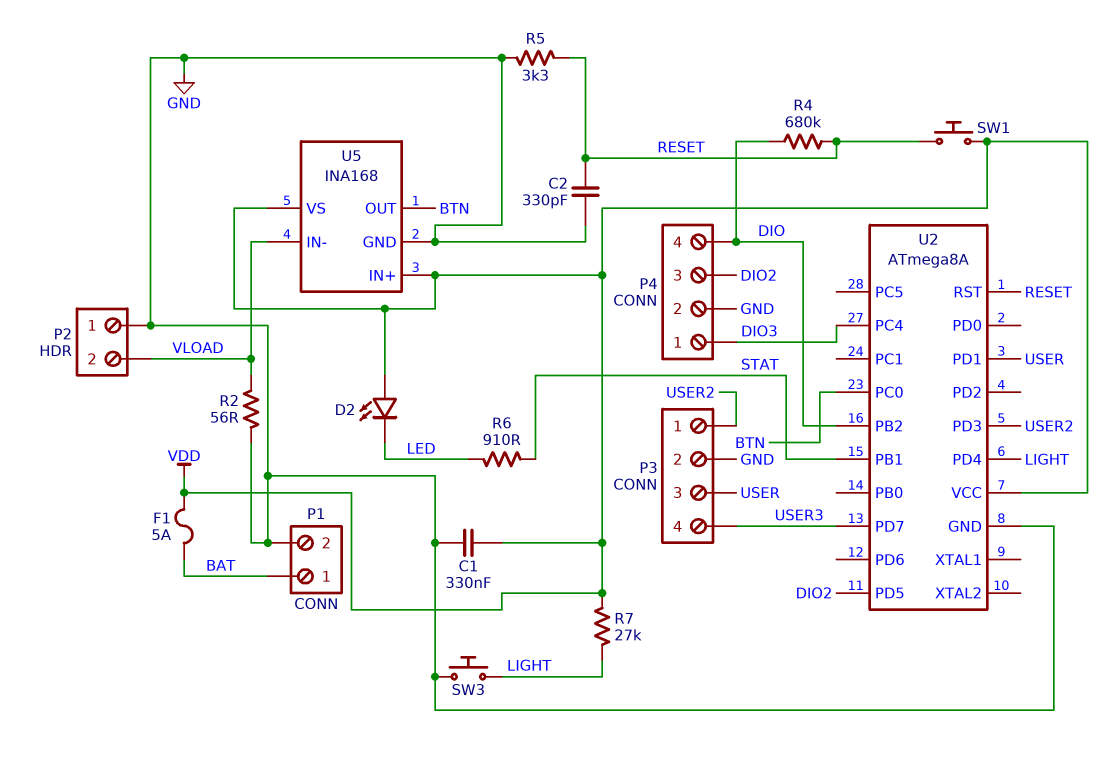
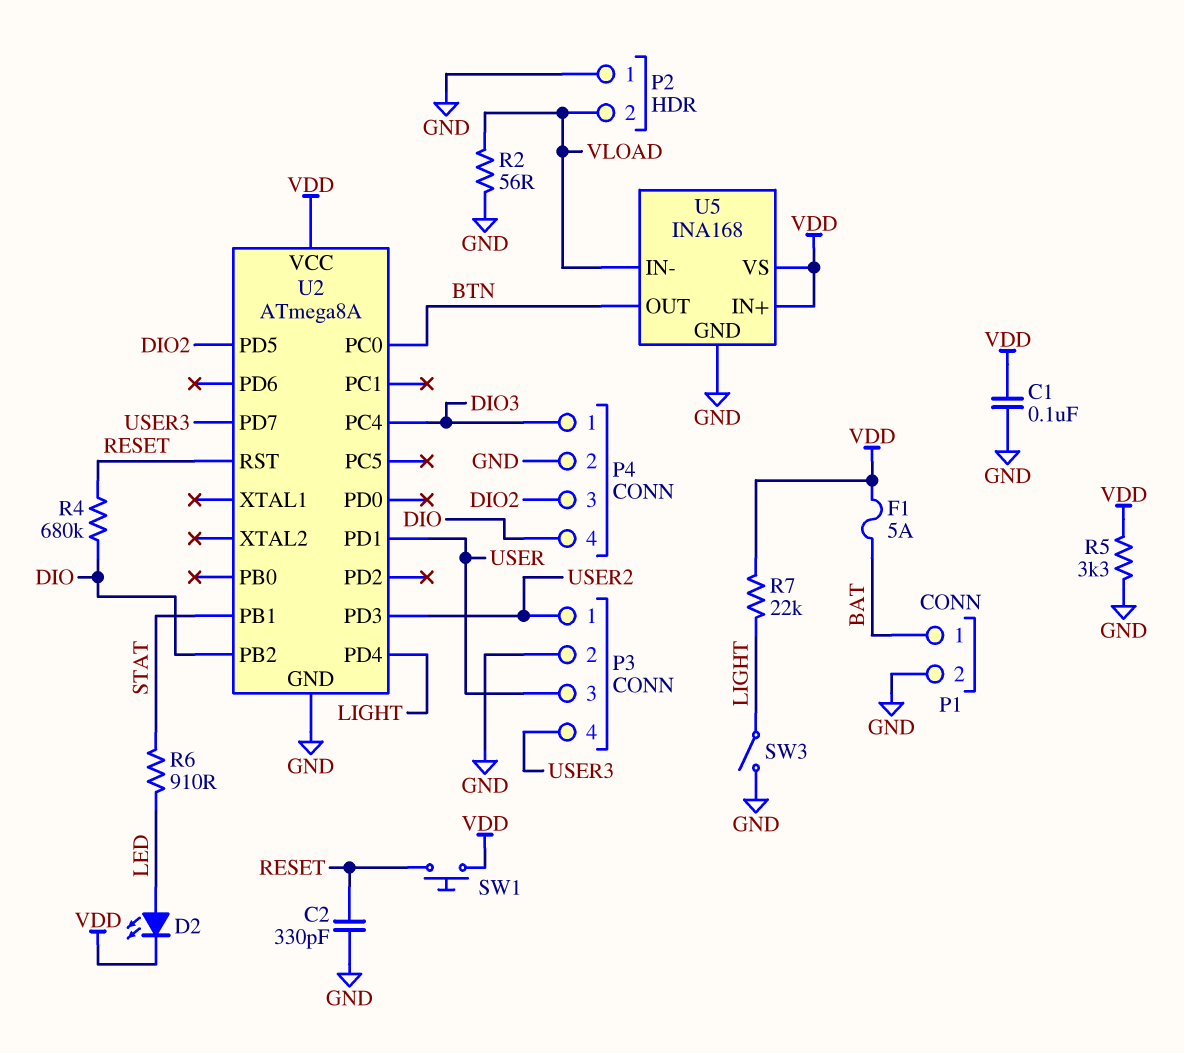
C1: 330nF (GND, VDD) -> 100nF (GND, VDD)
D2: LED (A VDD, K LED) -> LED (A LED, K VDD)
R5: 3.3k (GND, RESET) -> 3.3k (GND, VDD)
R7: 27k (LIGHT, VDD) -> 22k (LIGHT, VDD)
SW3: button (GND, LIGHT) -> switch (GND, LIGHT)

